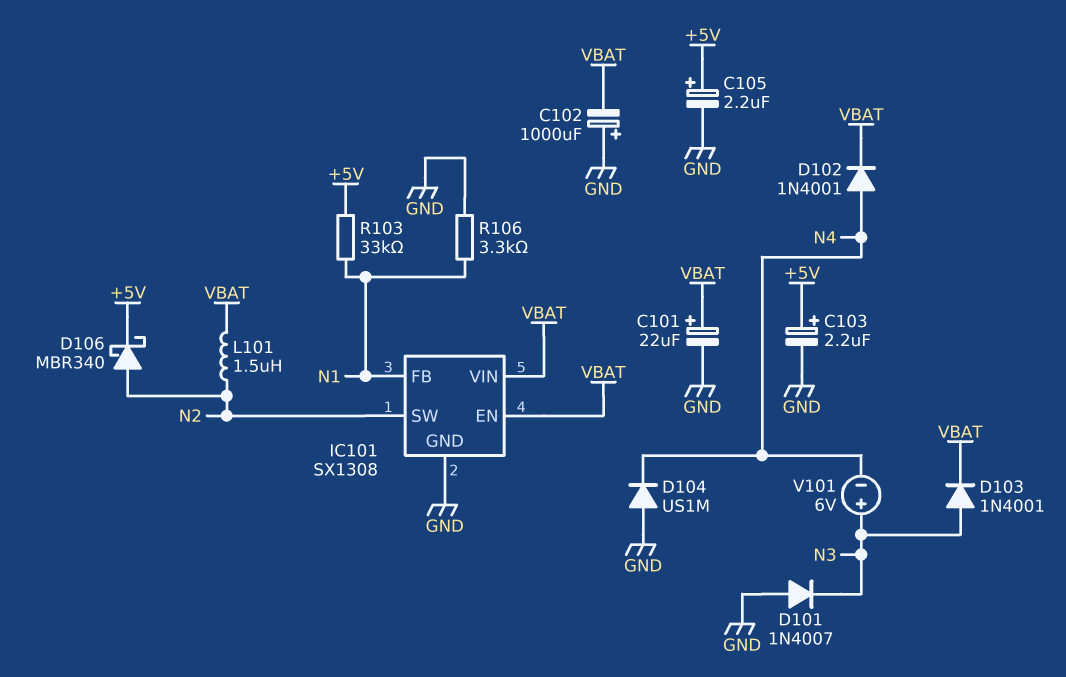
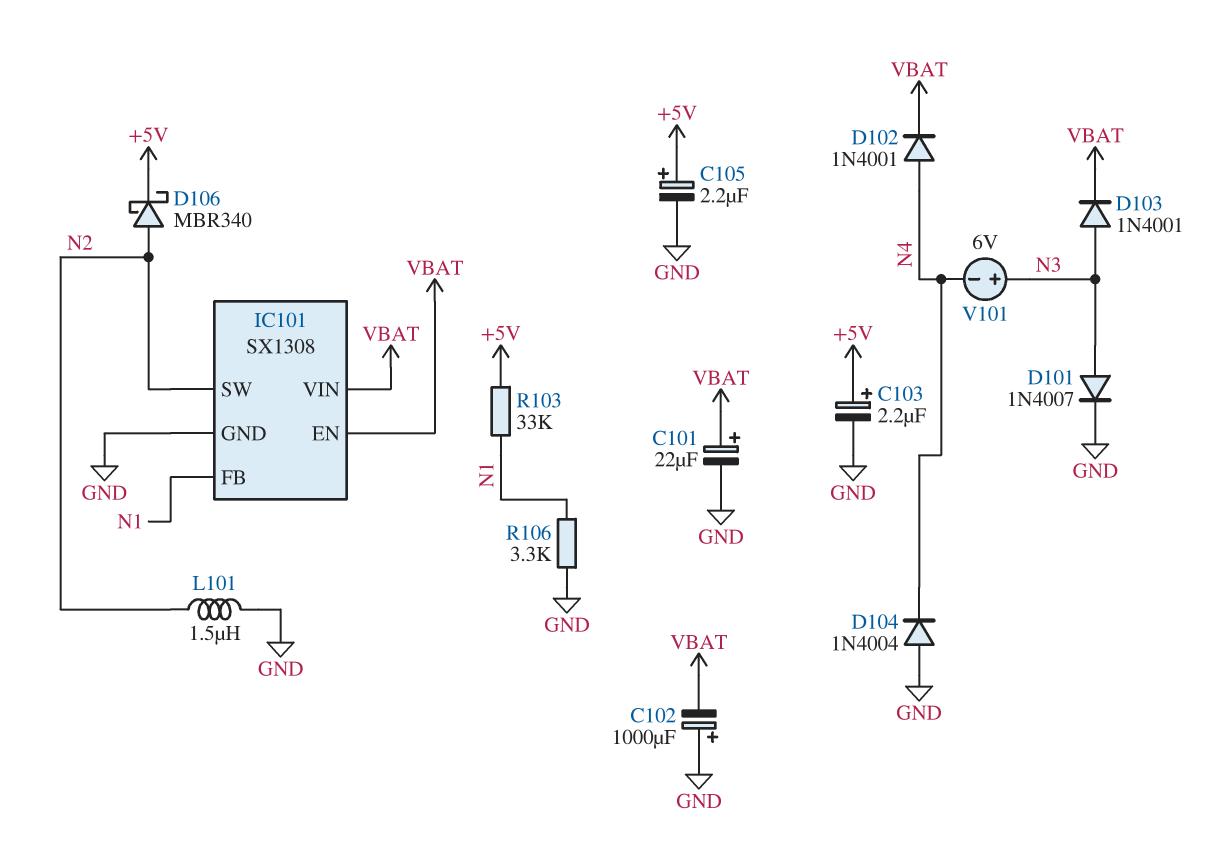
D101: diode 1N4007 (A GND, K N3) -> diode 1N4007 (A N3, K GND)
D104: diode US1M (A GND, K N4) -> diode 1N4004 (A GND, K N4)
L101: 1.5uH (N2, VBAT) -> 1.5uH (GND, N2)

